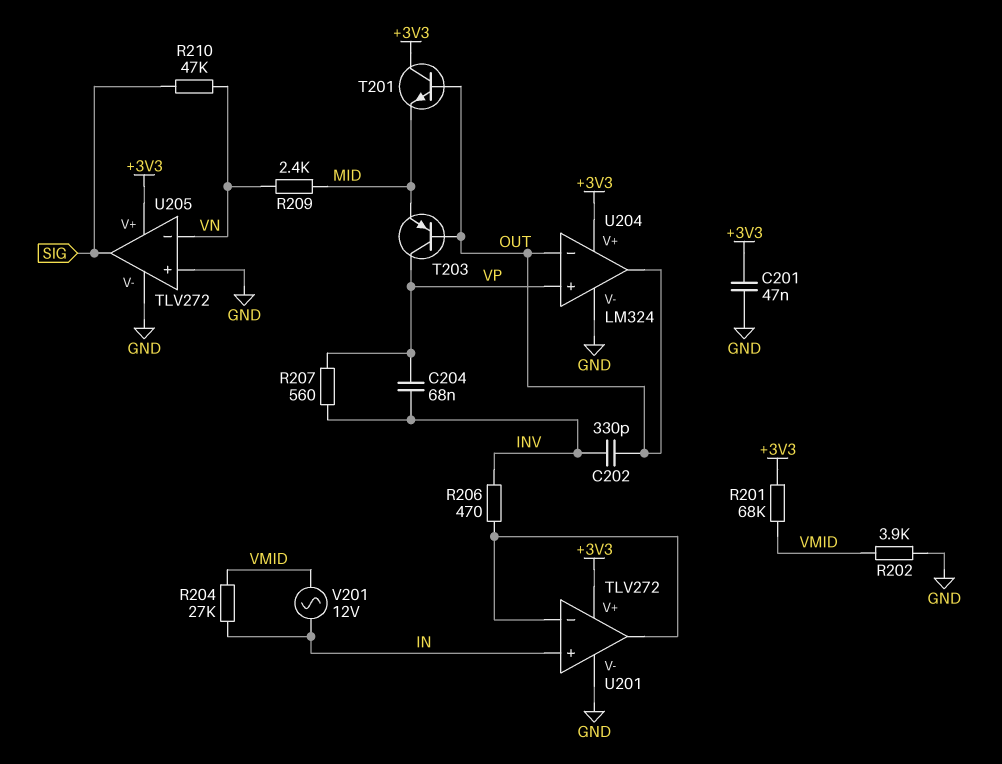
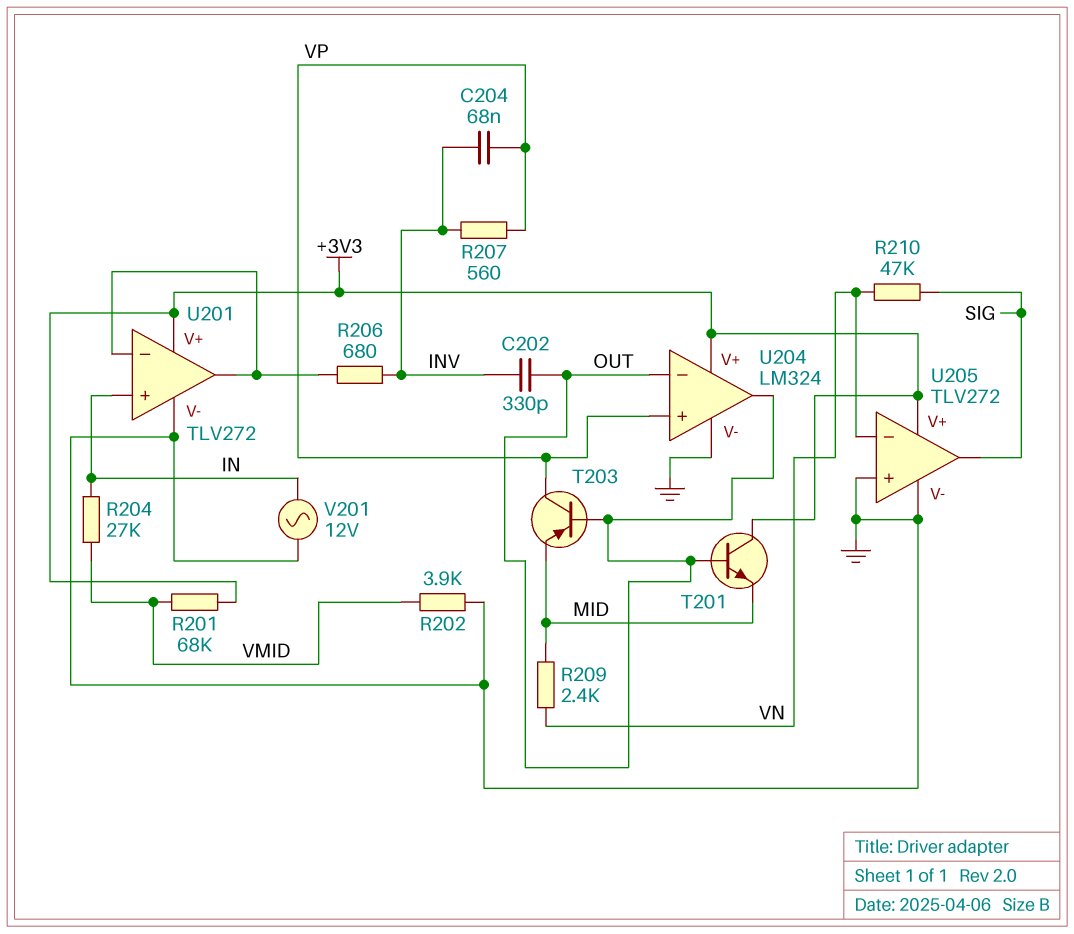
C201: 47nF (+3V3, GND) -> none
R206: 470 (INV, U201/in-) -> 680 (INV, U201/in-)
V201: AC 12V (IN, VMID) -> AC 12V (GND, IN)

